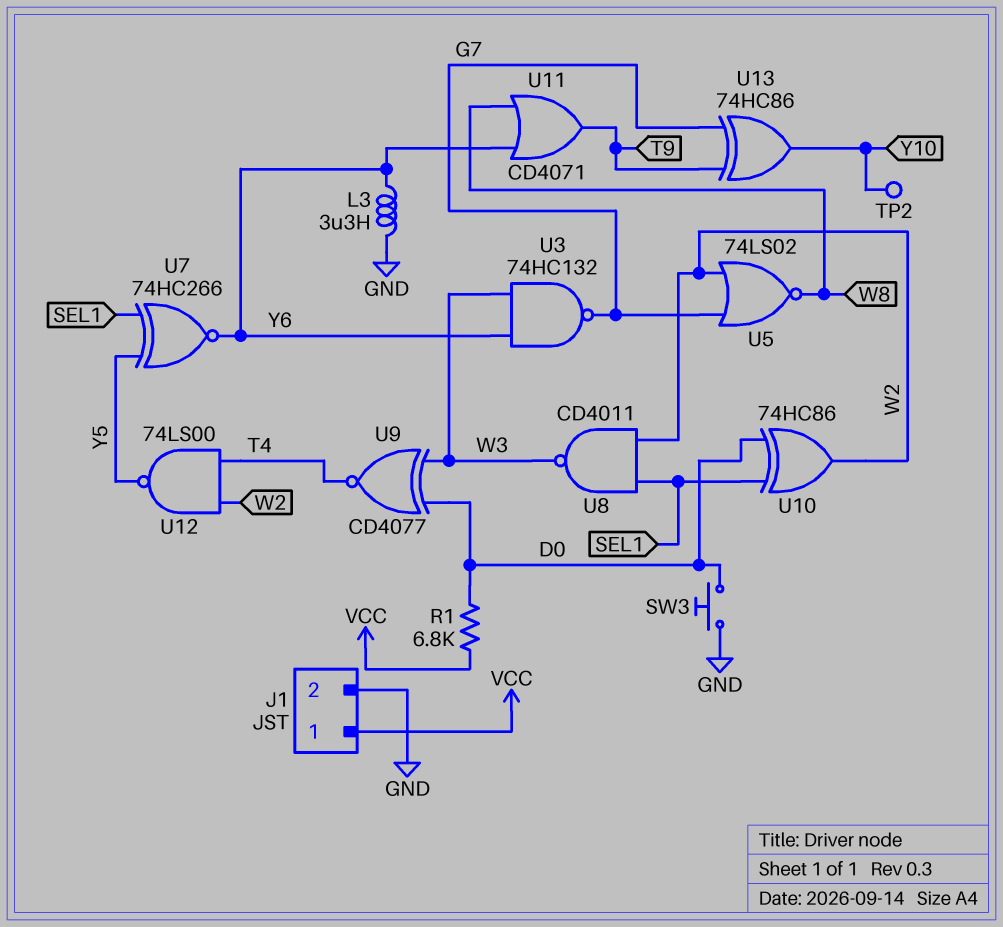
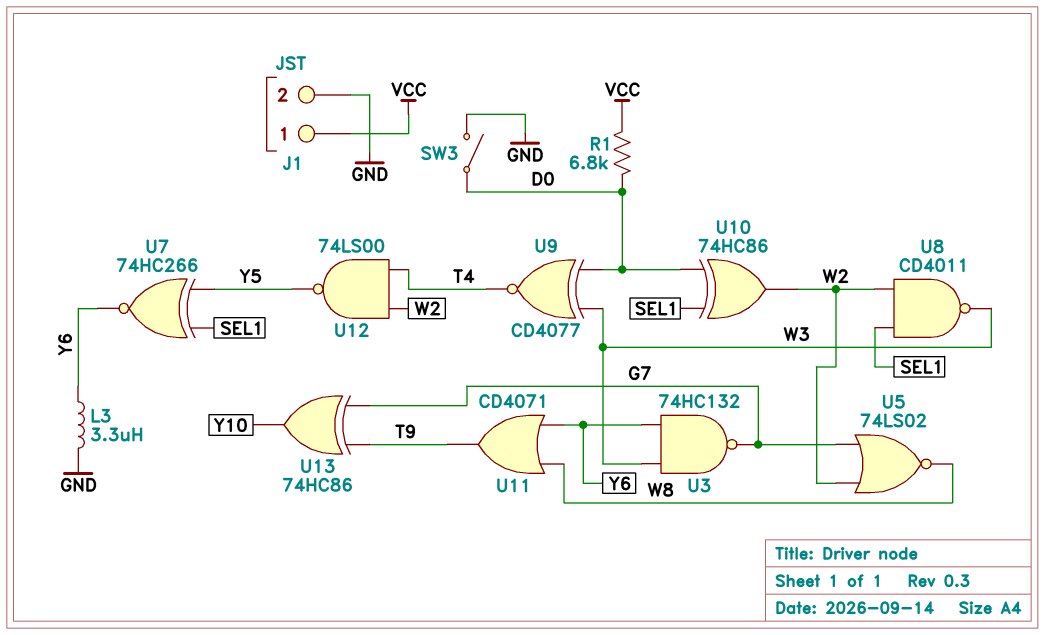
SW3: button (D0, GND) -> switch (D0, GND)
TP2: test point (Y10) -> none

